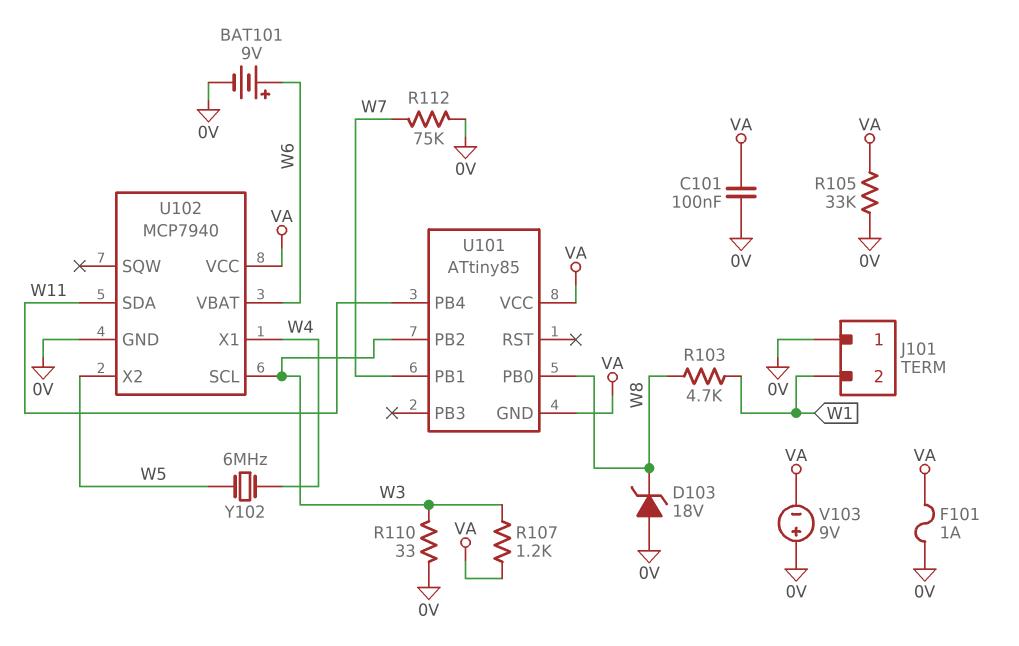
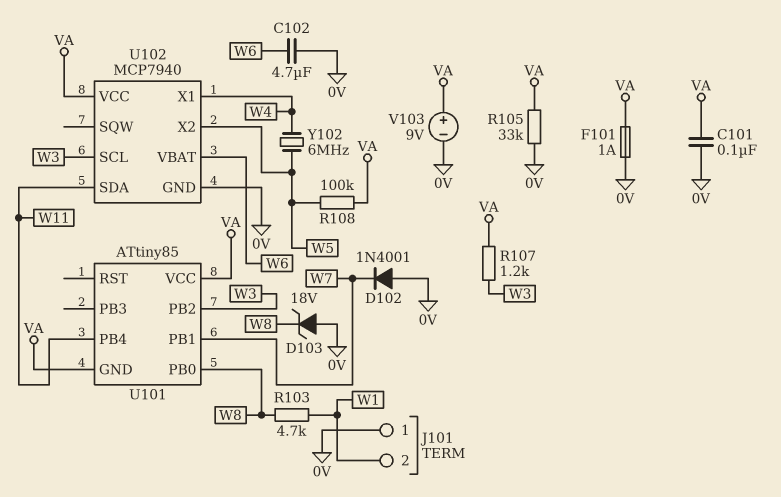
BAT101: 9V (plus W6, minus 0V) -> none
C102: none -> 4.7uF (0V, W6)
D102: none -> diode 1N4001 (A 0V, K W7)
R108: none -> 100k (VA, W5)
R110: 33 (0V, W3) -> none
R112: 75k (0V, W7) -> none
V103: 9V (plus 0V, minus VA) -> 9V (plus VA, minus 0V)

